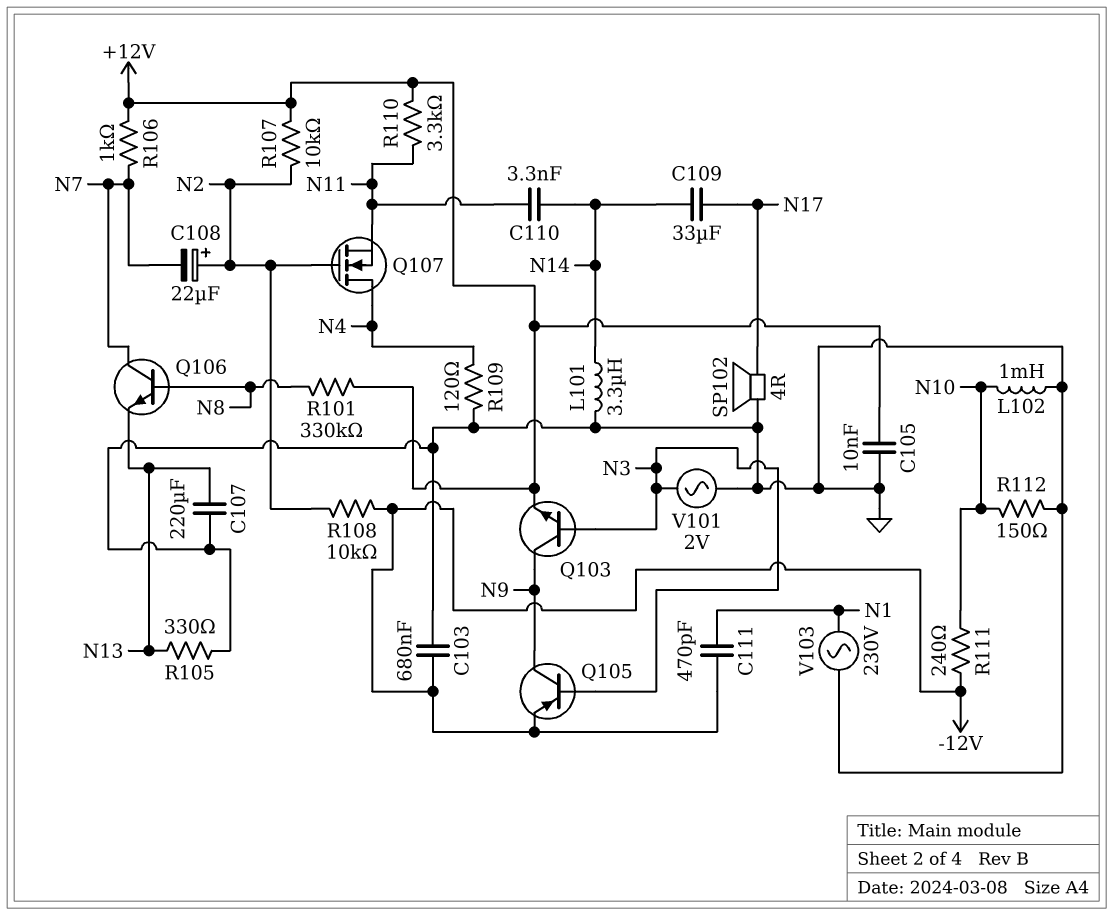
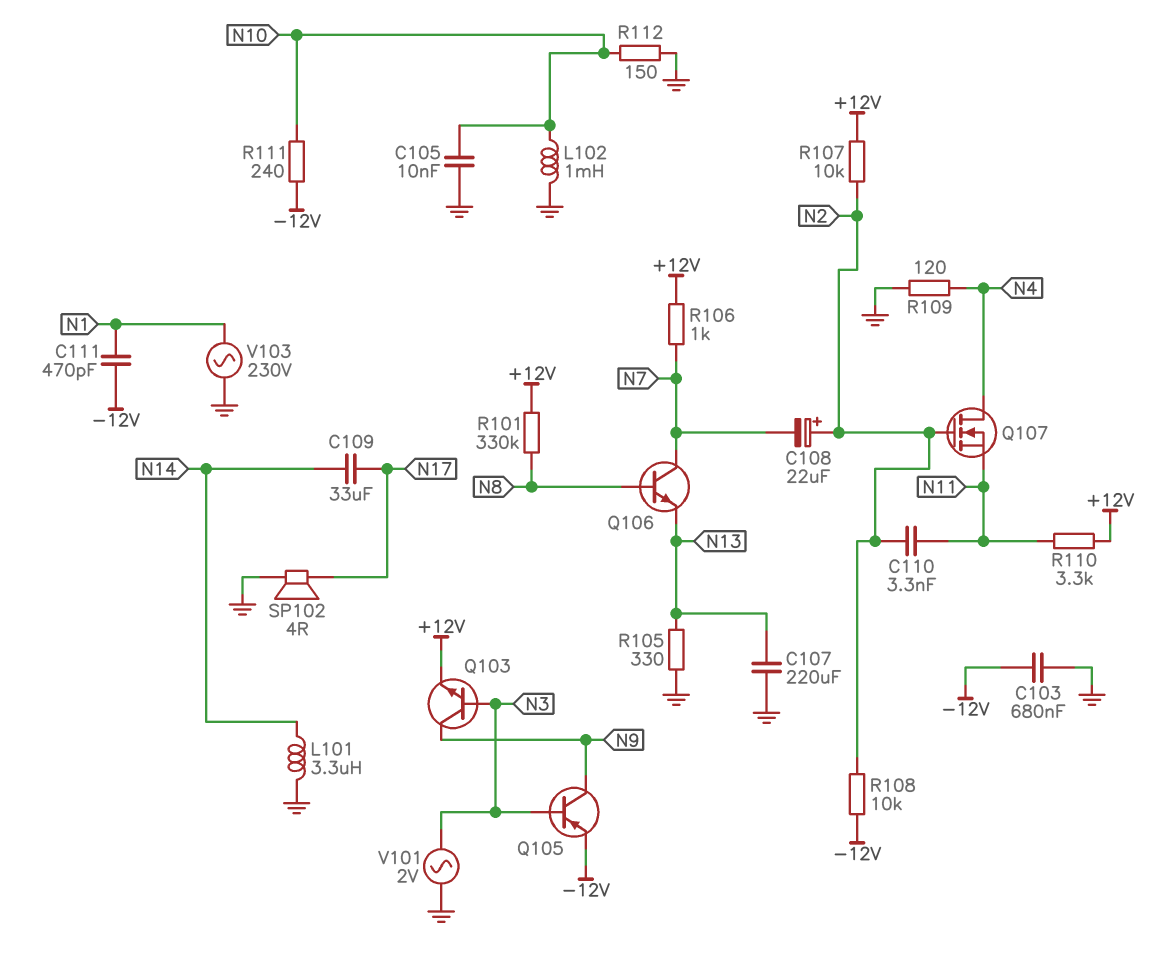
C105: 10nF (+12V, GND) -> 10nF (GND, N10)
C110: 3.3nF (N11, N14) -> 3.3nF (N2, N11)

